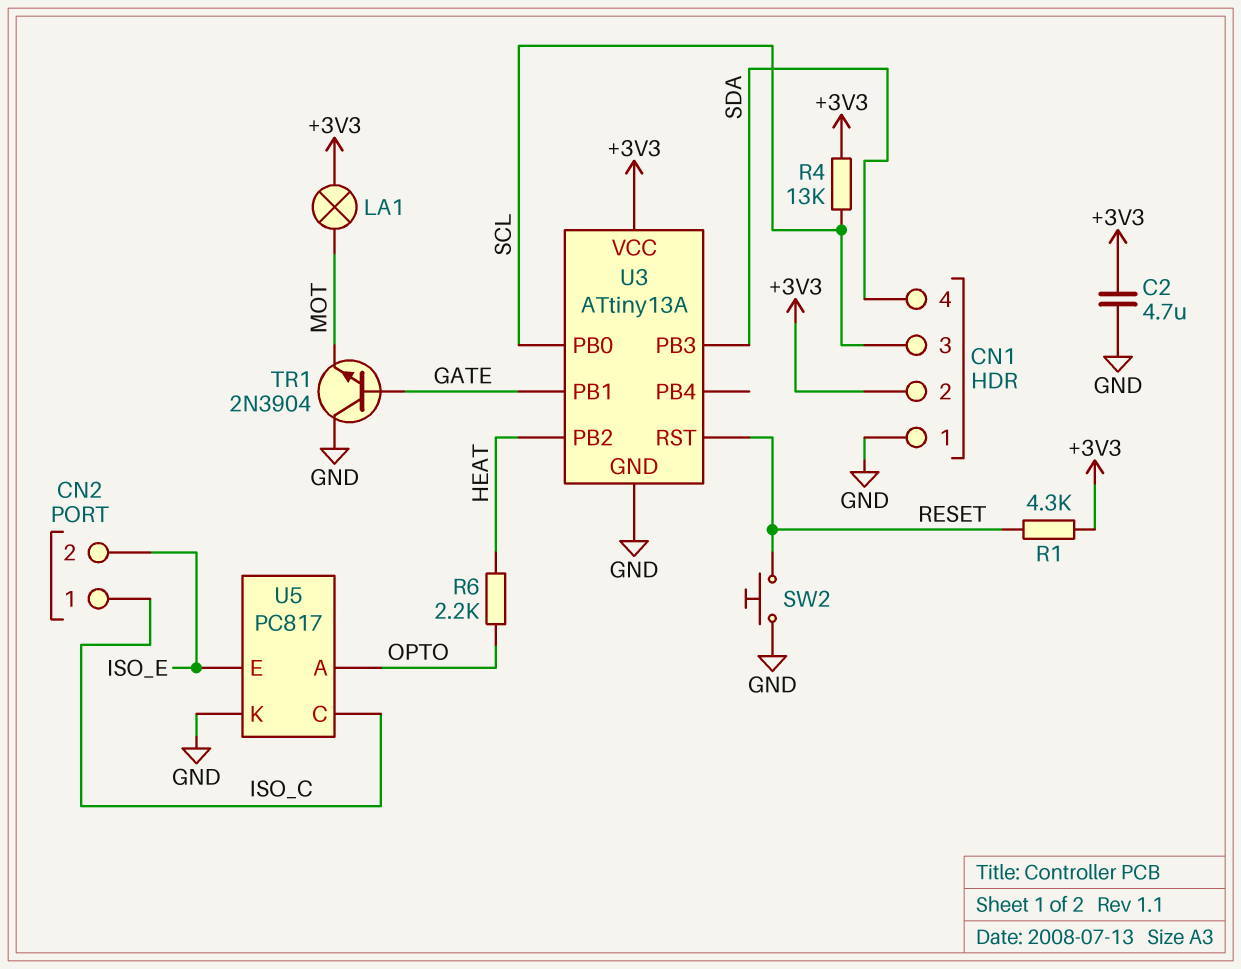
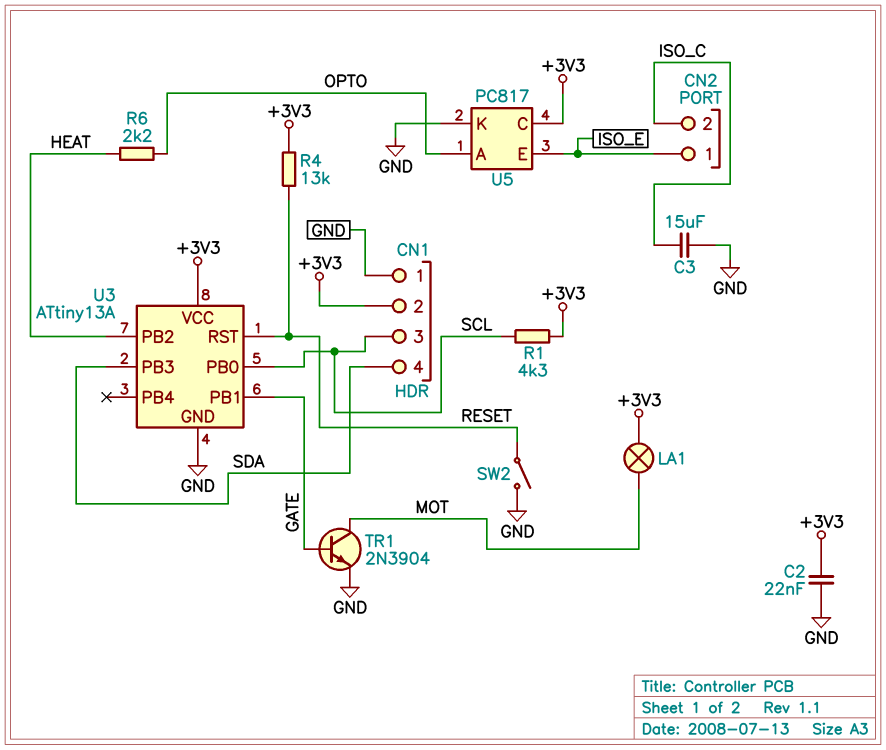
C2: 4.7uF (+3V3, GND) -> 22nF (+3V3, GND)
C3: none -> 15uF (GND, ISO_C)
CN2 pin 1: ISO_C -> ISO_E
CN2 pin 2: ISO_E -> ISO_C
R1: 4.3k (+3V3, RESET) -> 4.3k (+3V3, SCL)
R4: 13k (+3V3, SCL) -> 13k (+3V3, RESET)
SW2: button (GND, RESET) -> switch (GND, RESET)
TR1: NPN 2N3904 (B GATE, C GND, E MOT) -> NPN 2N3904 (B GATE, C MOT, E GND)
U5 pin C: ISO_C -> +3V3

